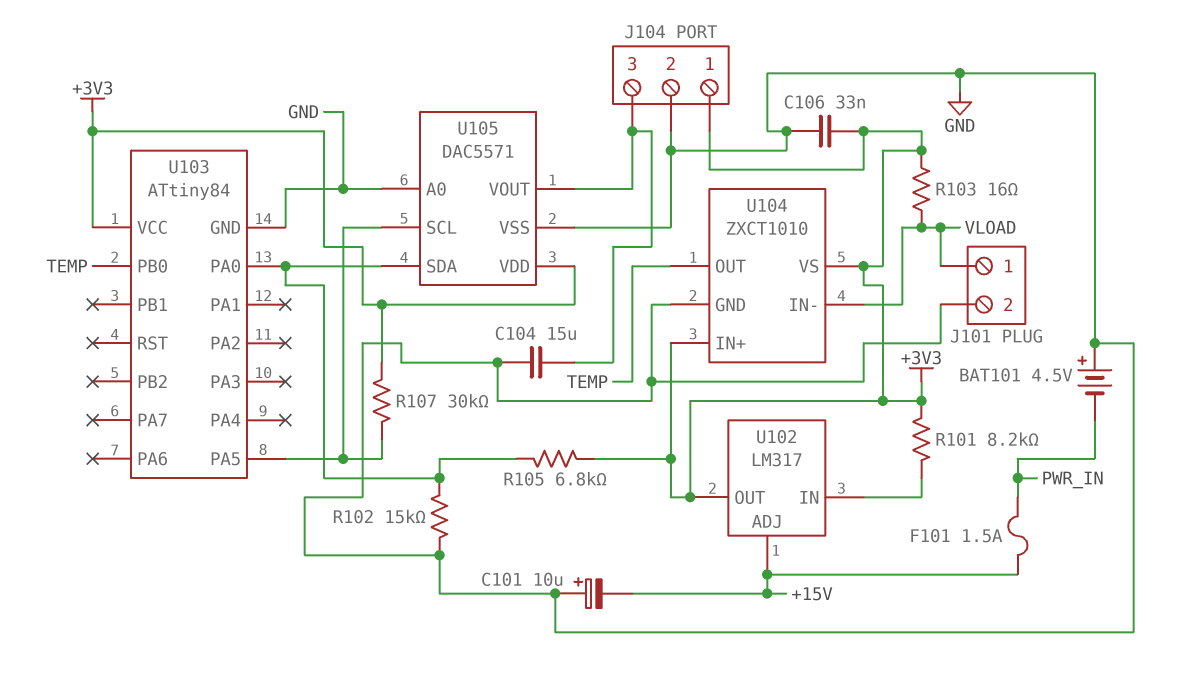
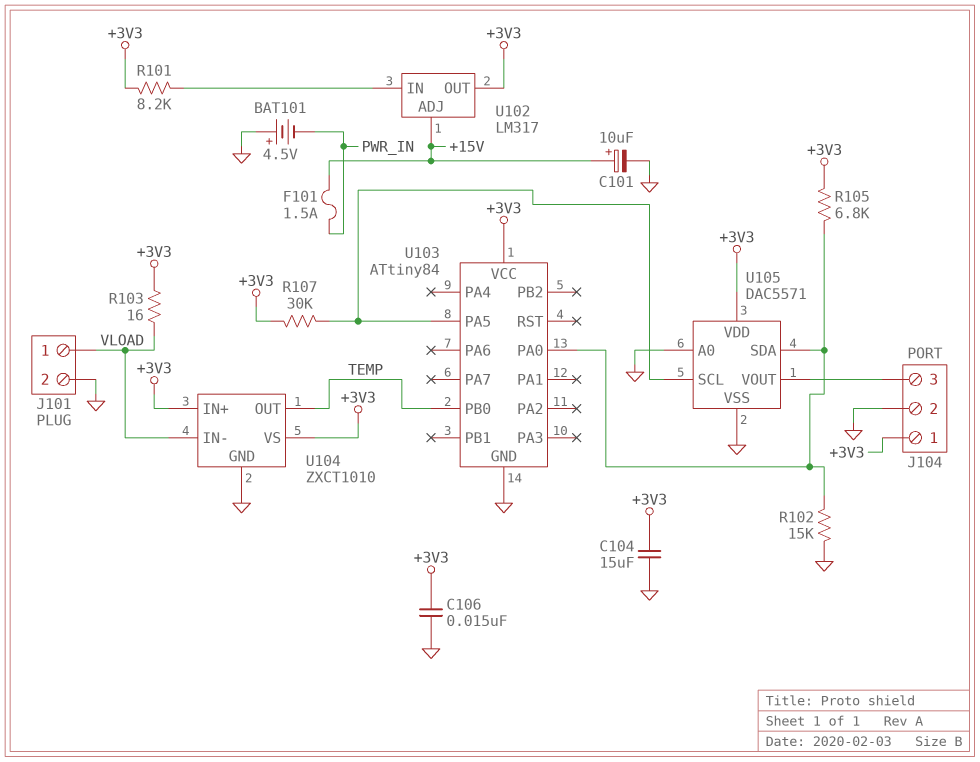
C101: 10uF (plus GND, minus +15V) -> 10uF (plus +15V, minus GND)
C104: 15uF (GND, J104/3) -> 15uF (+3V3, GND)
C106: 33nF (+3V3, GND) -> 15nF (+3V3, GND)

